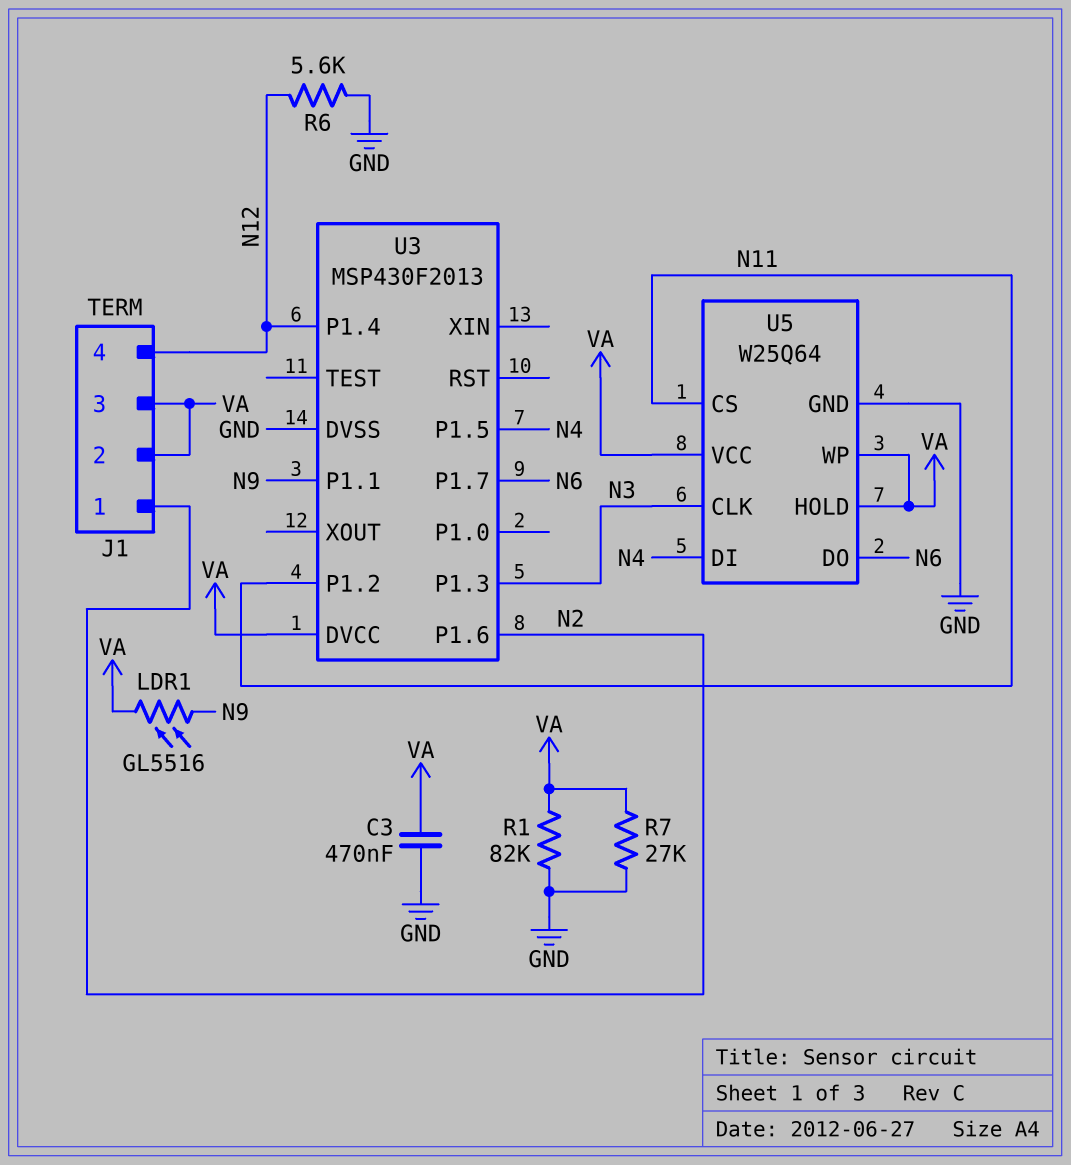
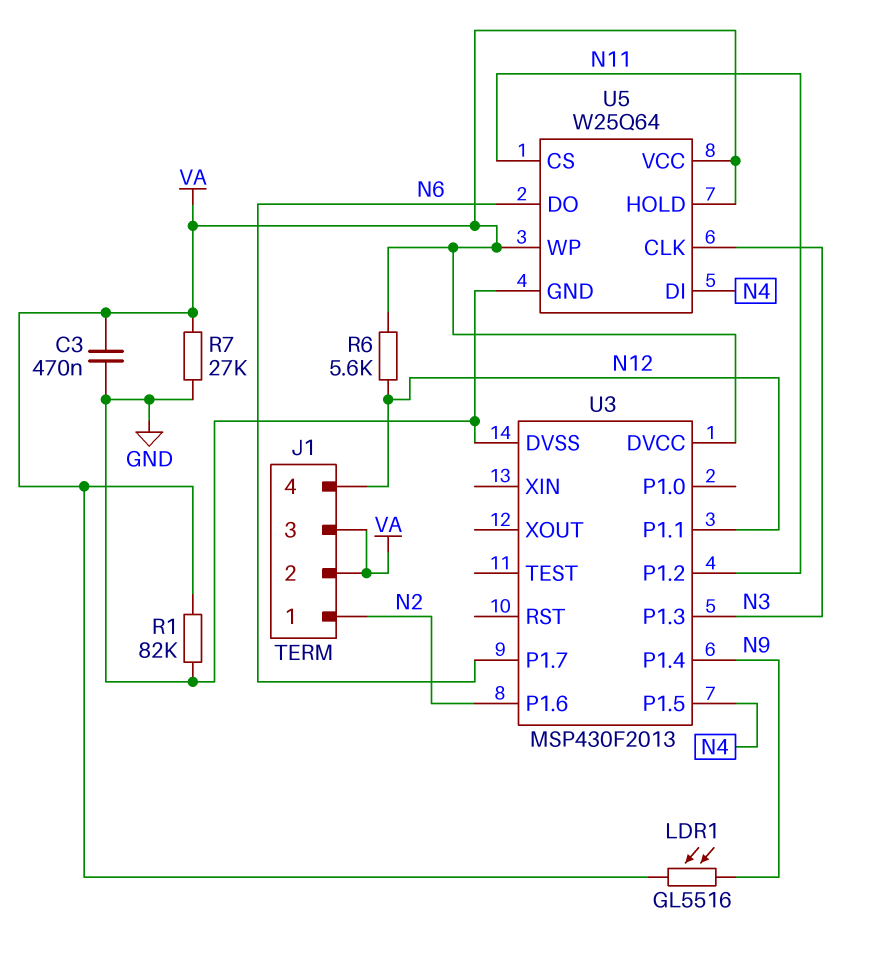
R6: 5.6k (GND, N12) -> 5.6k (N12, VA)
U3 pin P1.1: N9 -> N12
U3 pin P1.4: N12 -> N9

